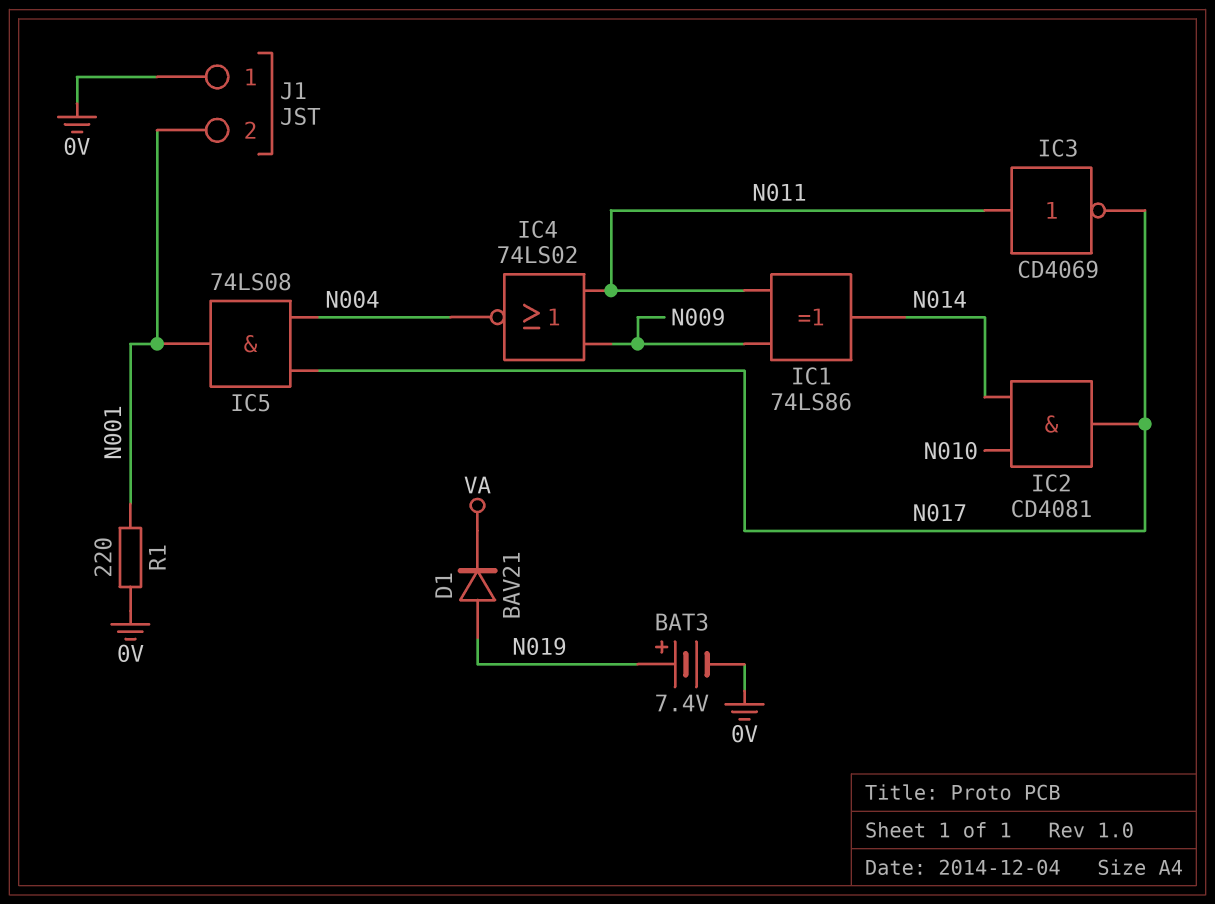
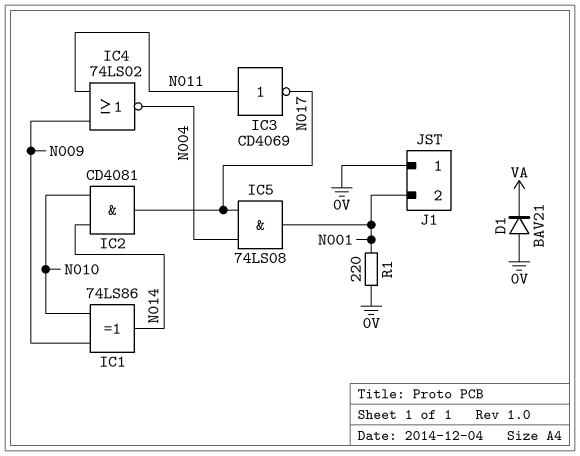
BAT3: 7.4V (plus N019, minus 0V) -> none
D1: diode BAV21 (A N019, K VA) -> diode BAV21 (A 0V, K VA)
IC1: XOR 74LS86 (in N009, in N011, out N014) -> XOR 74LS86 (in N009, in N010, out N014)

